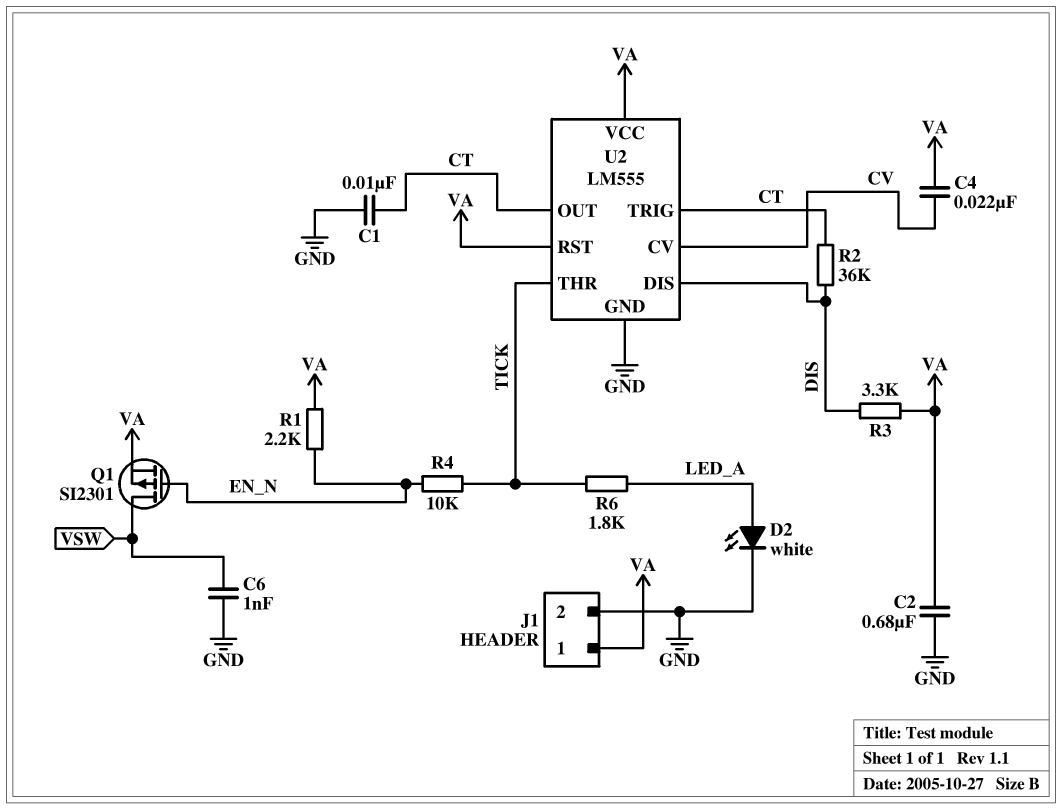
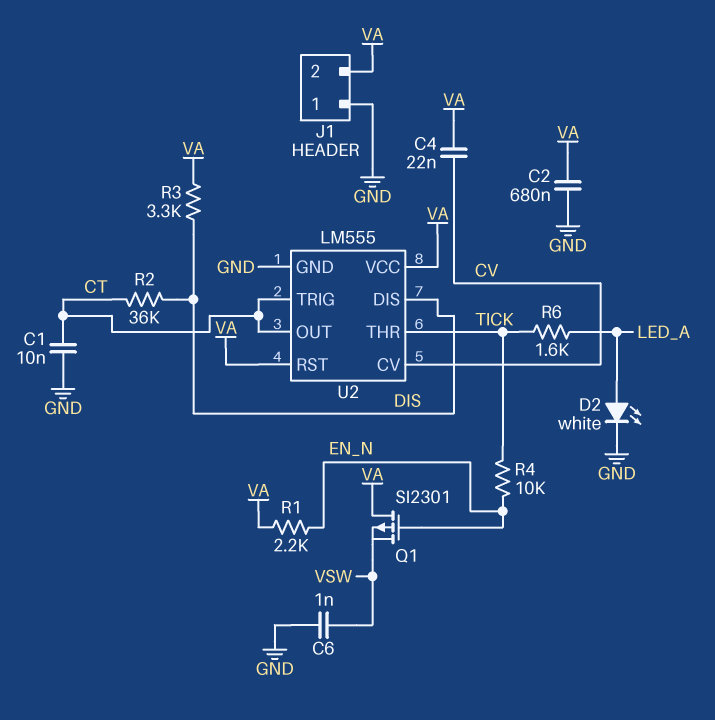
J1 pin 1: VA -> GND
J1 pin 2: GND -> VA
Q1: PMOS SI2301 (G EN_N, D VSW, S VA) -> PMOS SI2301 (G EN_N, D VA, S VSW)
R6: 1.8k (LED_A, TICK) -> 1.6k (LED_A, TICK)

